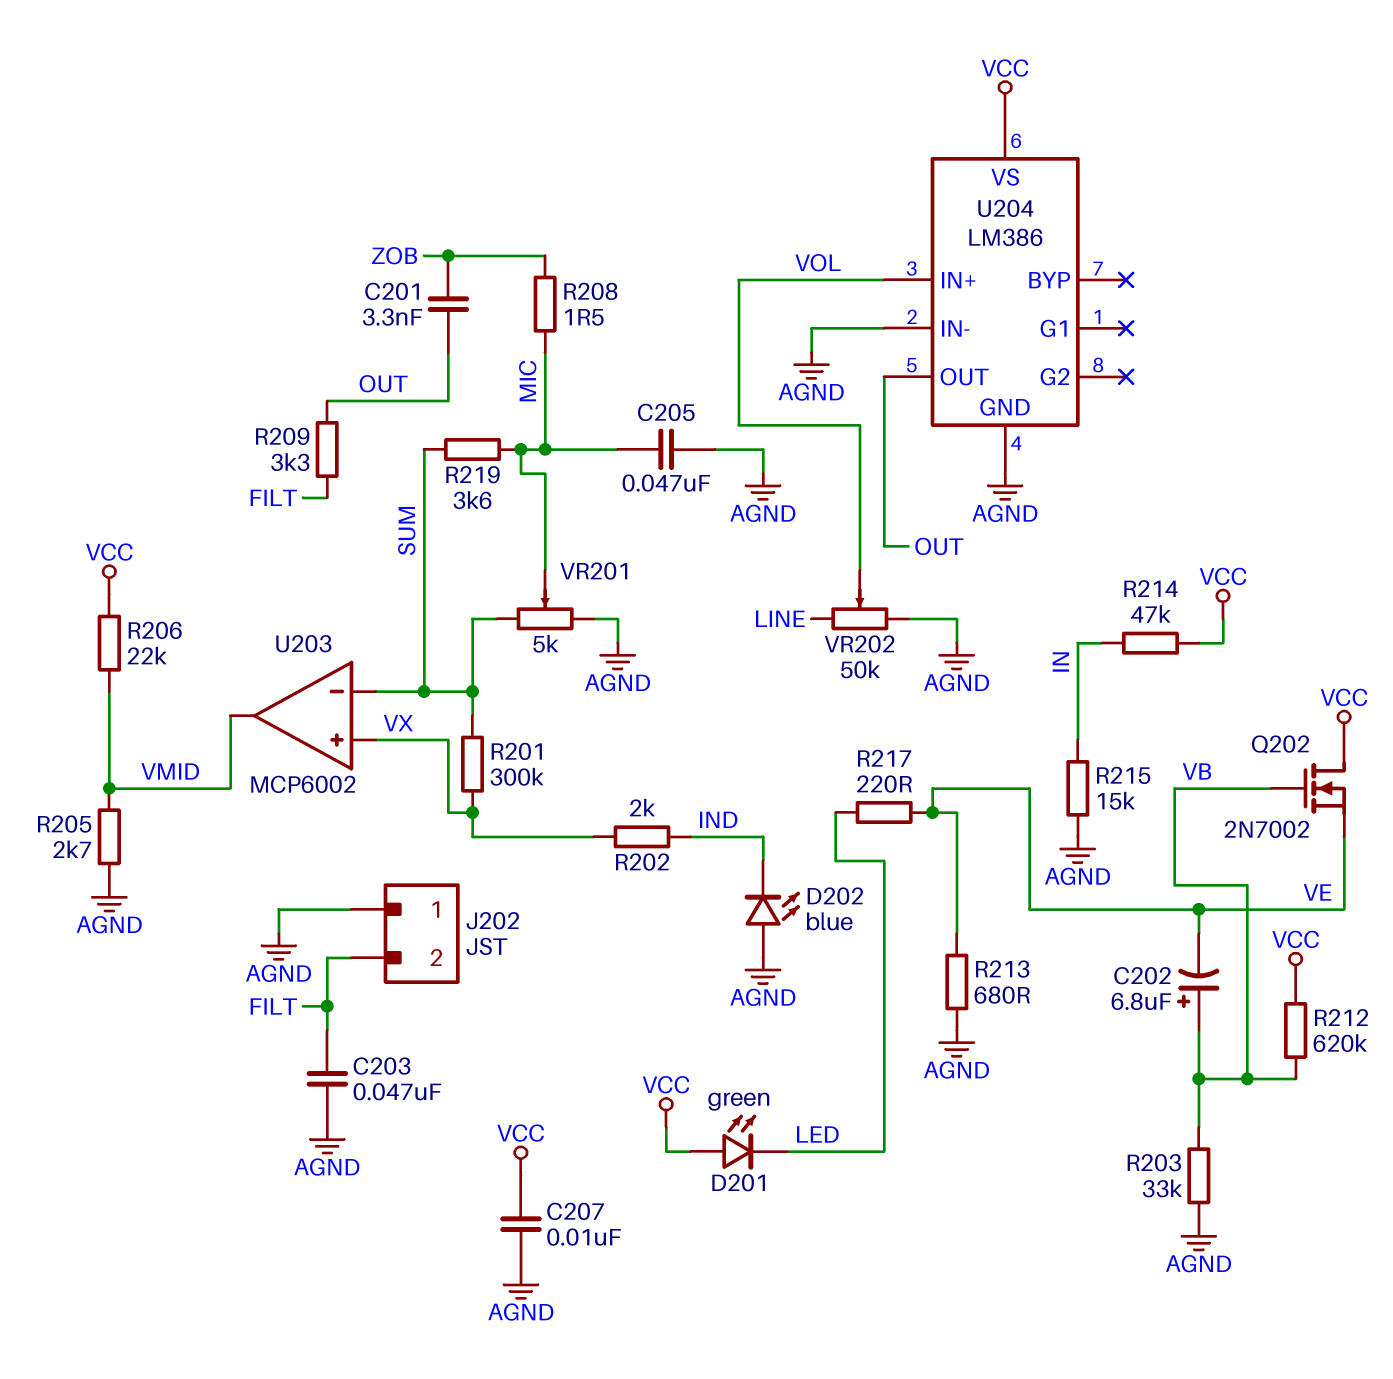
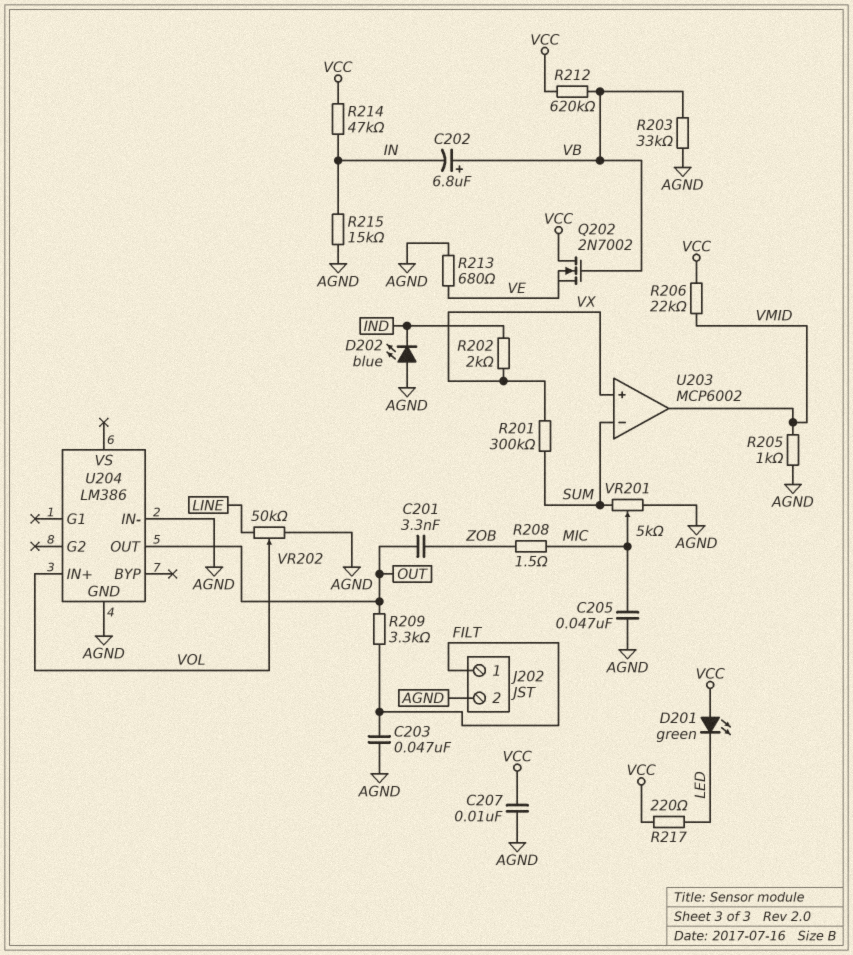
C202: 6.8uF (plus VB, minus VE) -> 6.8uF (plus VB, minus IN)
J202 pin 1: AGND -> FILT
J202 pin 2: FILT -> AGND
R205: 2.7k (AGND, VMID) -> 1k (AGND, VMID)
R217: 220 (LED, VE) -> 220 (LED, VCC)
R219: 3.6k (MIC, SUM) -> none
U204 pin VS: VCC -> none

